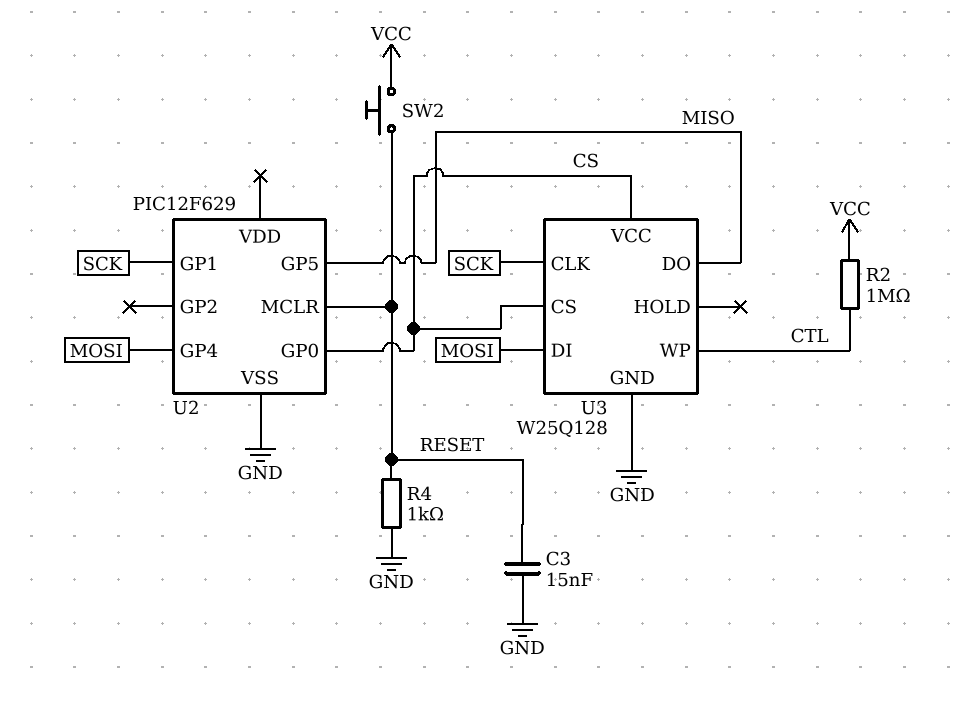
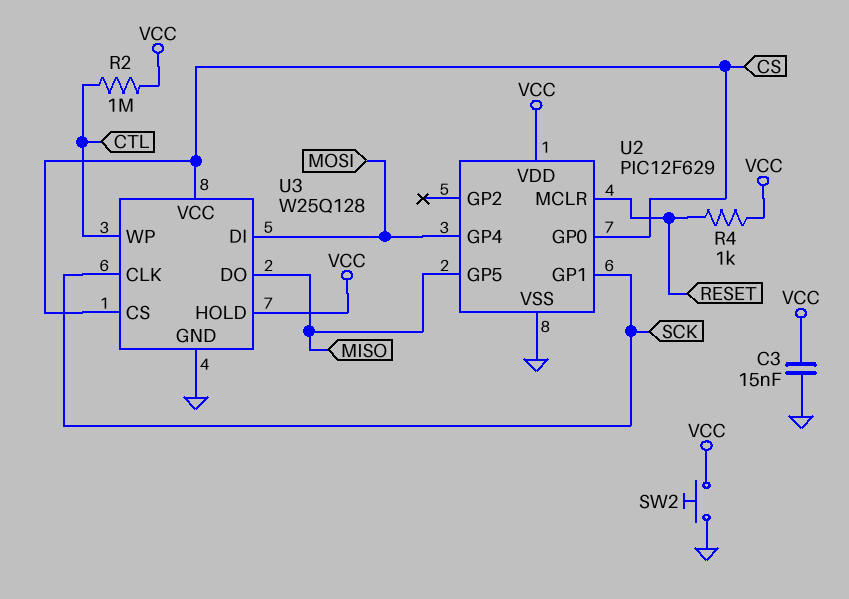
C3: 15nF (GND, RESET) -> 15nF (GND, VCC)
R4: 1k (GND, RESET) -> 1k (RESET, VCC)
SW2: button (RESET, VCC) -> button (GND, VCC)
U2 pin VDD: none -> VCC
U3 pin HOLD: none -> VCC

